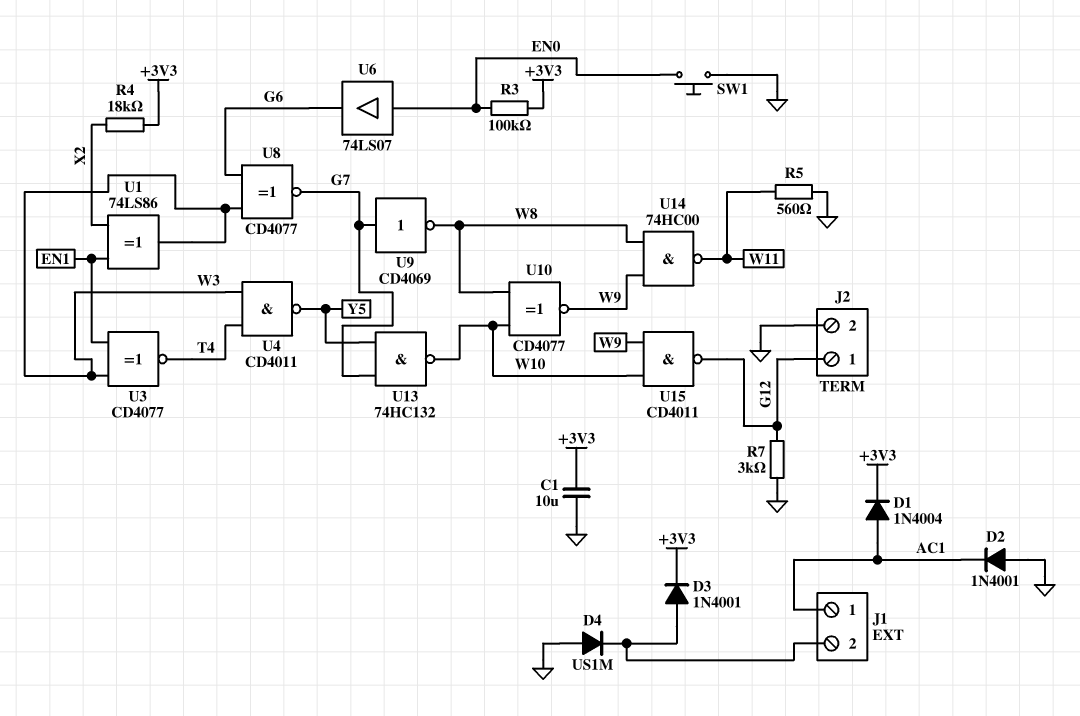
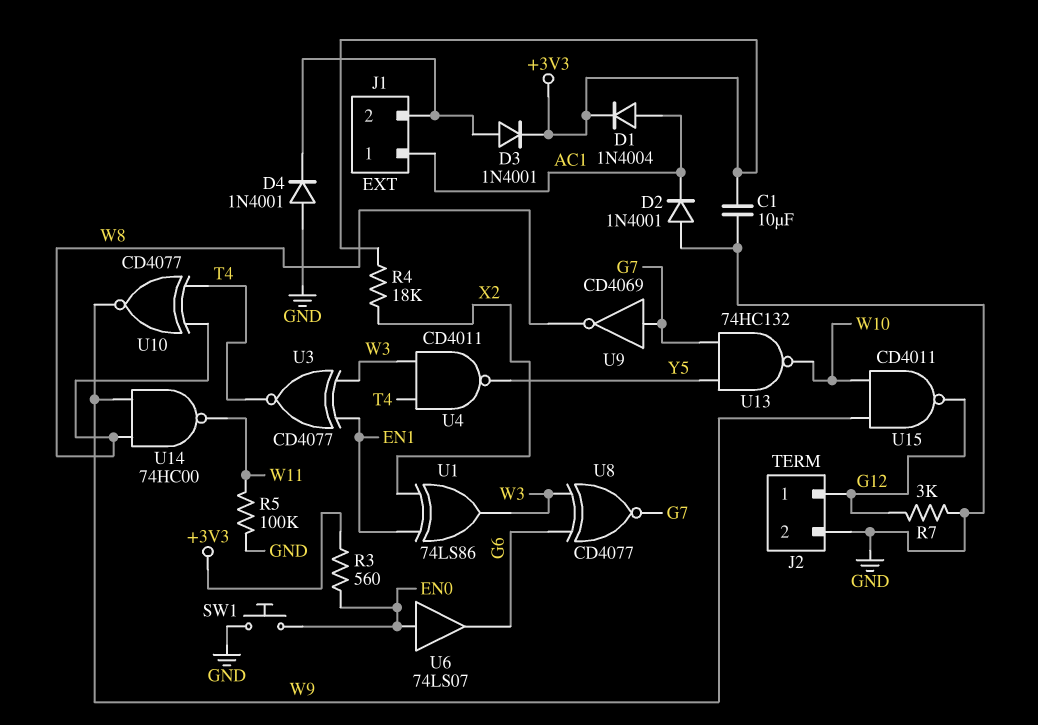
D4: diode US1M (A GND, K J1/2) -> diode 1N4001 (A GND, K J1/2)
R3: 100k (+3V3, EN0) -> 560 (+3V3, EN0)
R5: 560 (GND, W11) -> 100k (GND, W11)
U10: XNOR CD4077 (in W8, in W10, out W9) -> XNOR CD4077 (in T4, in W8, out W9)

